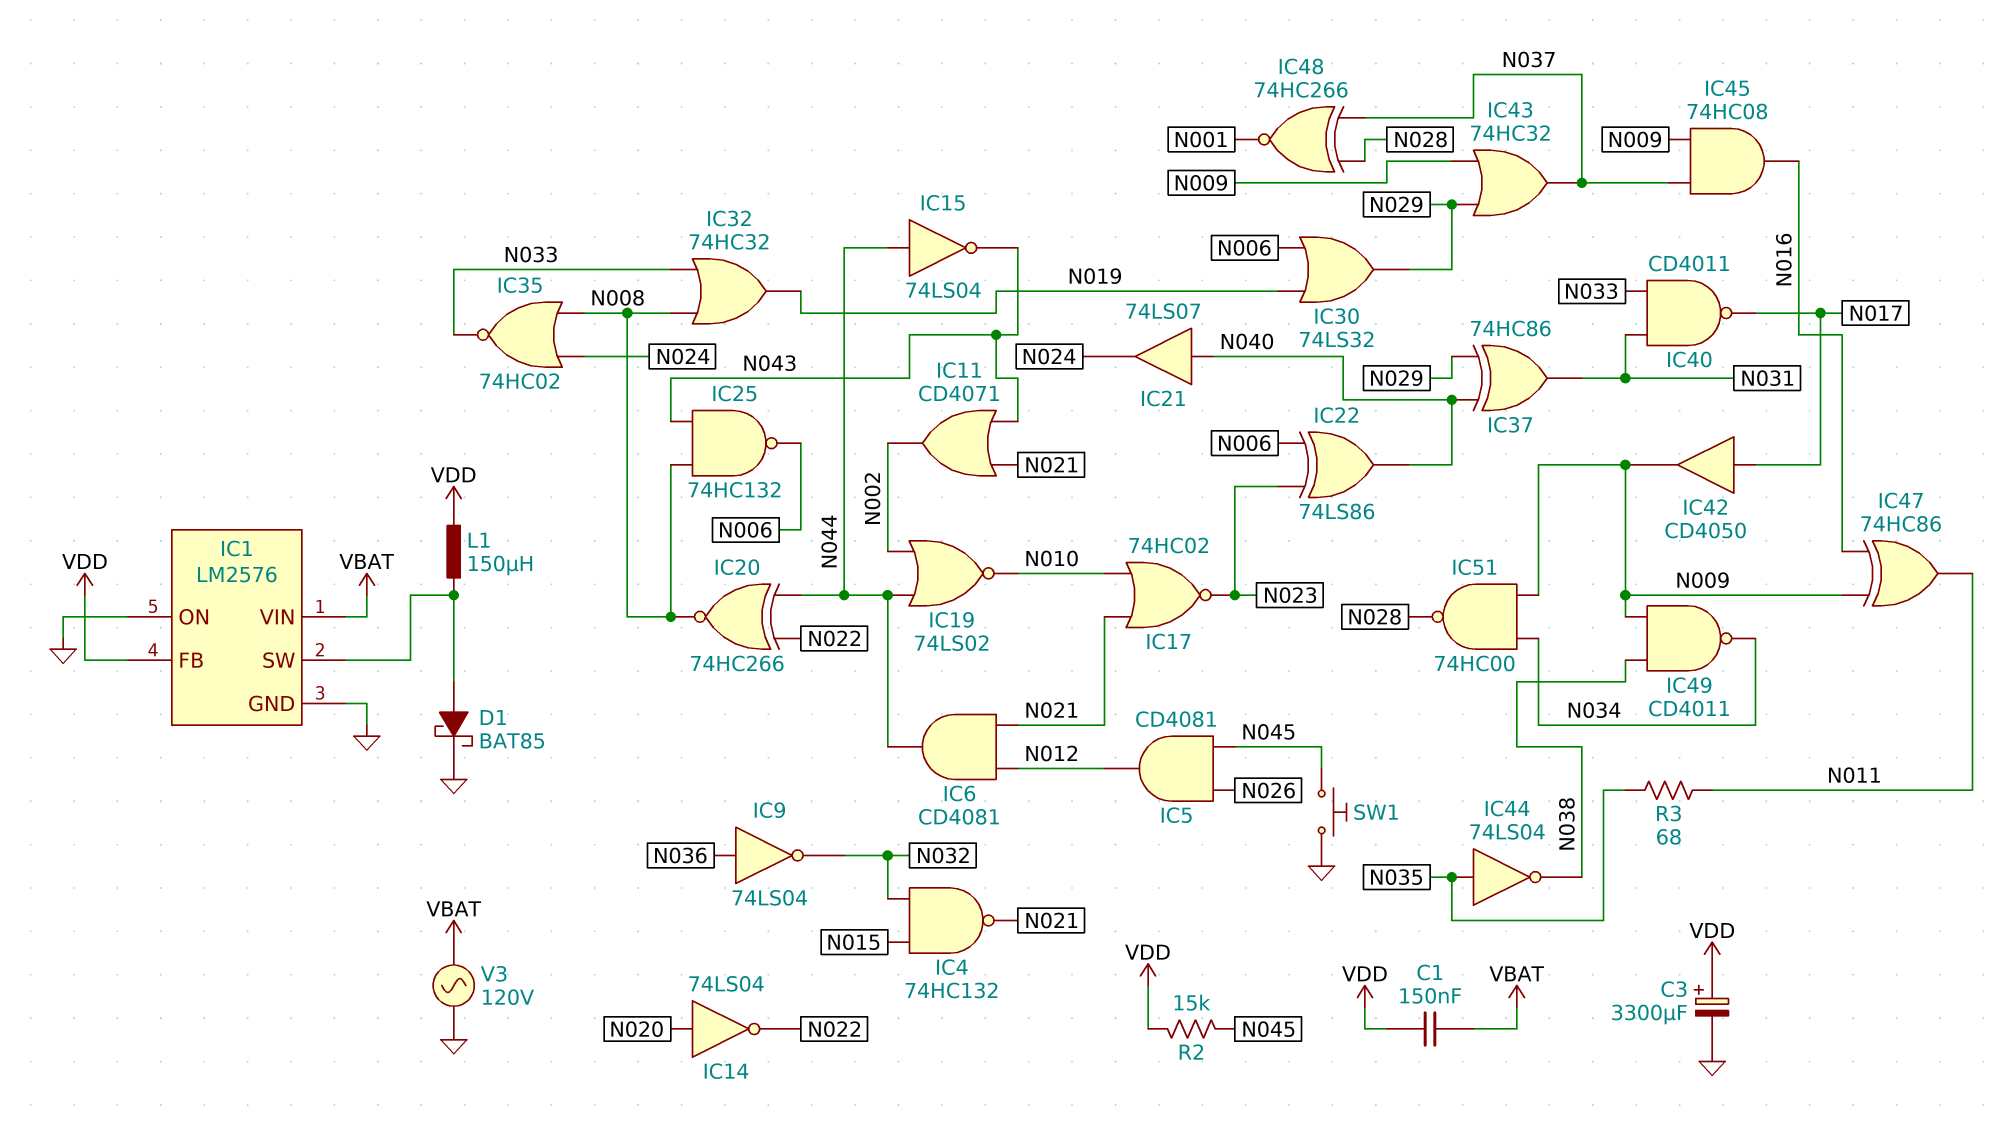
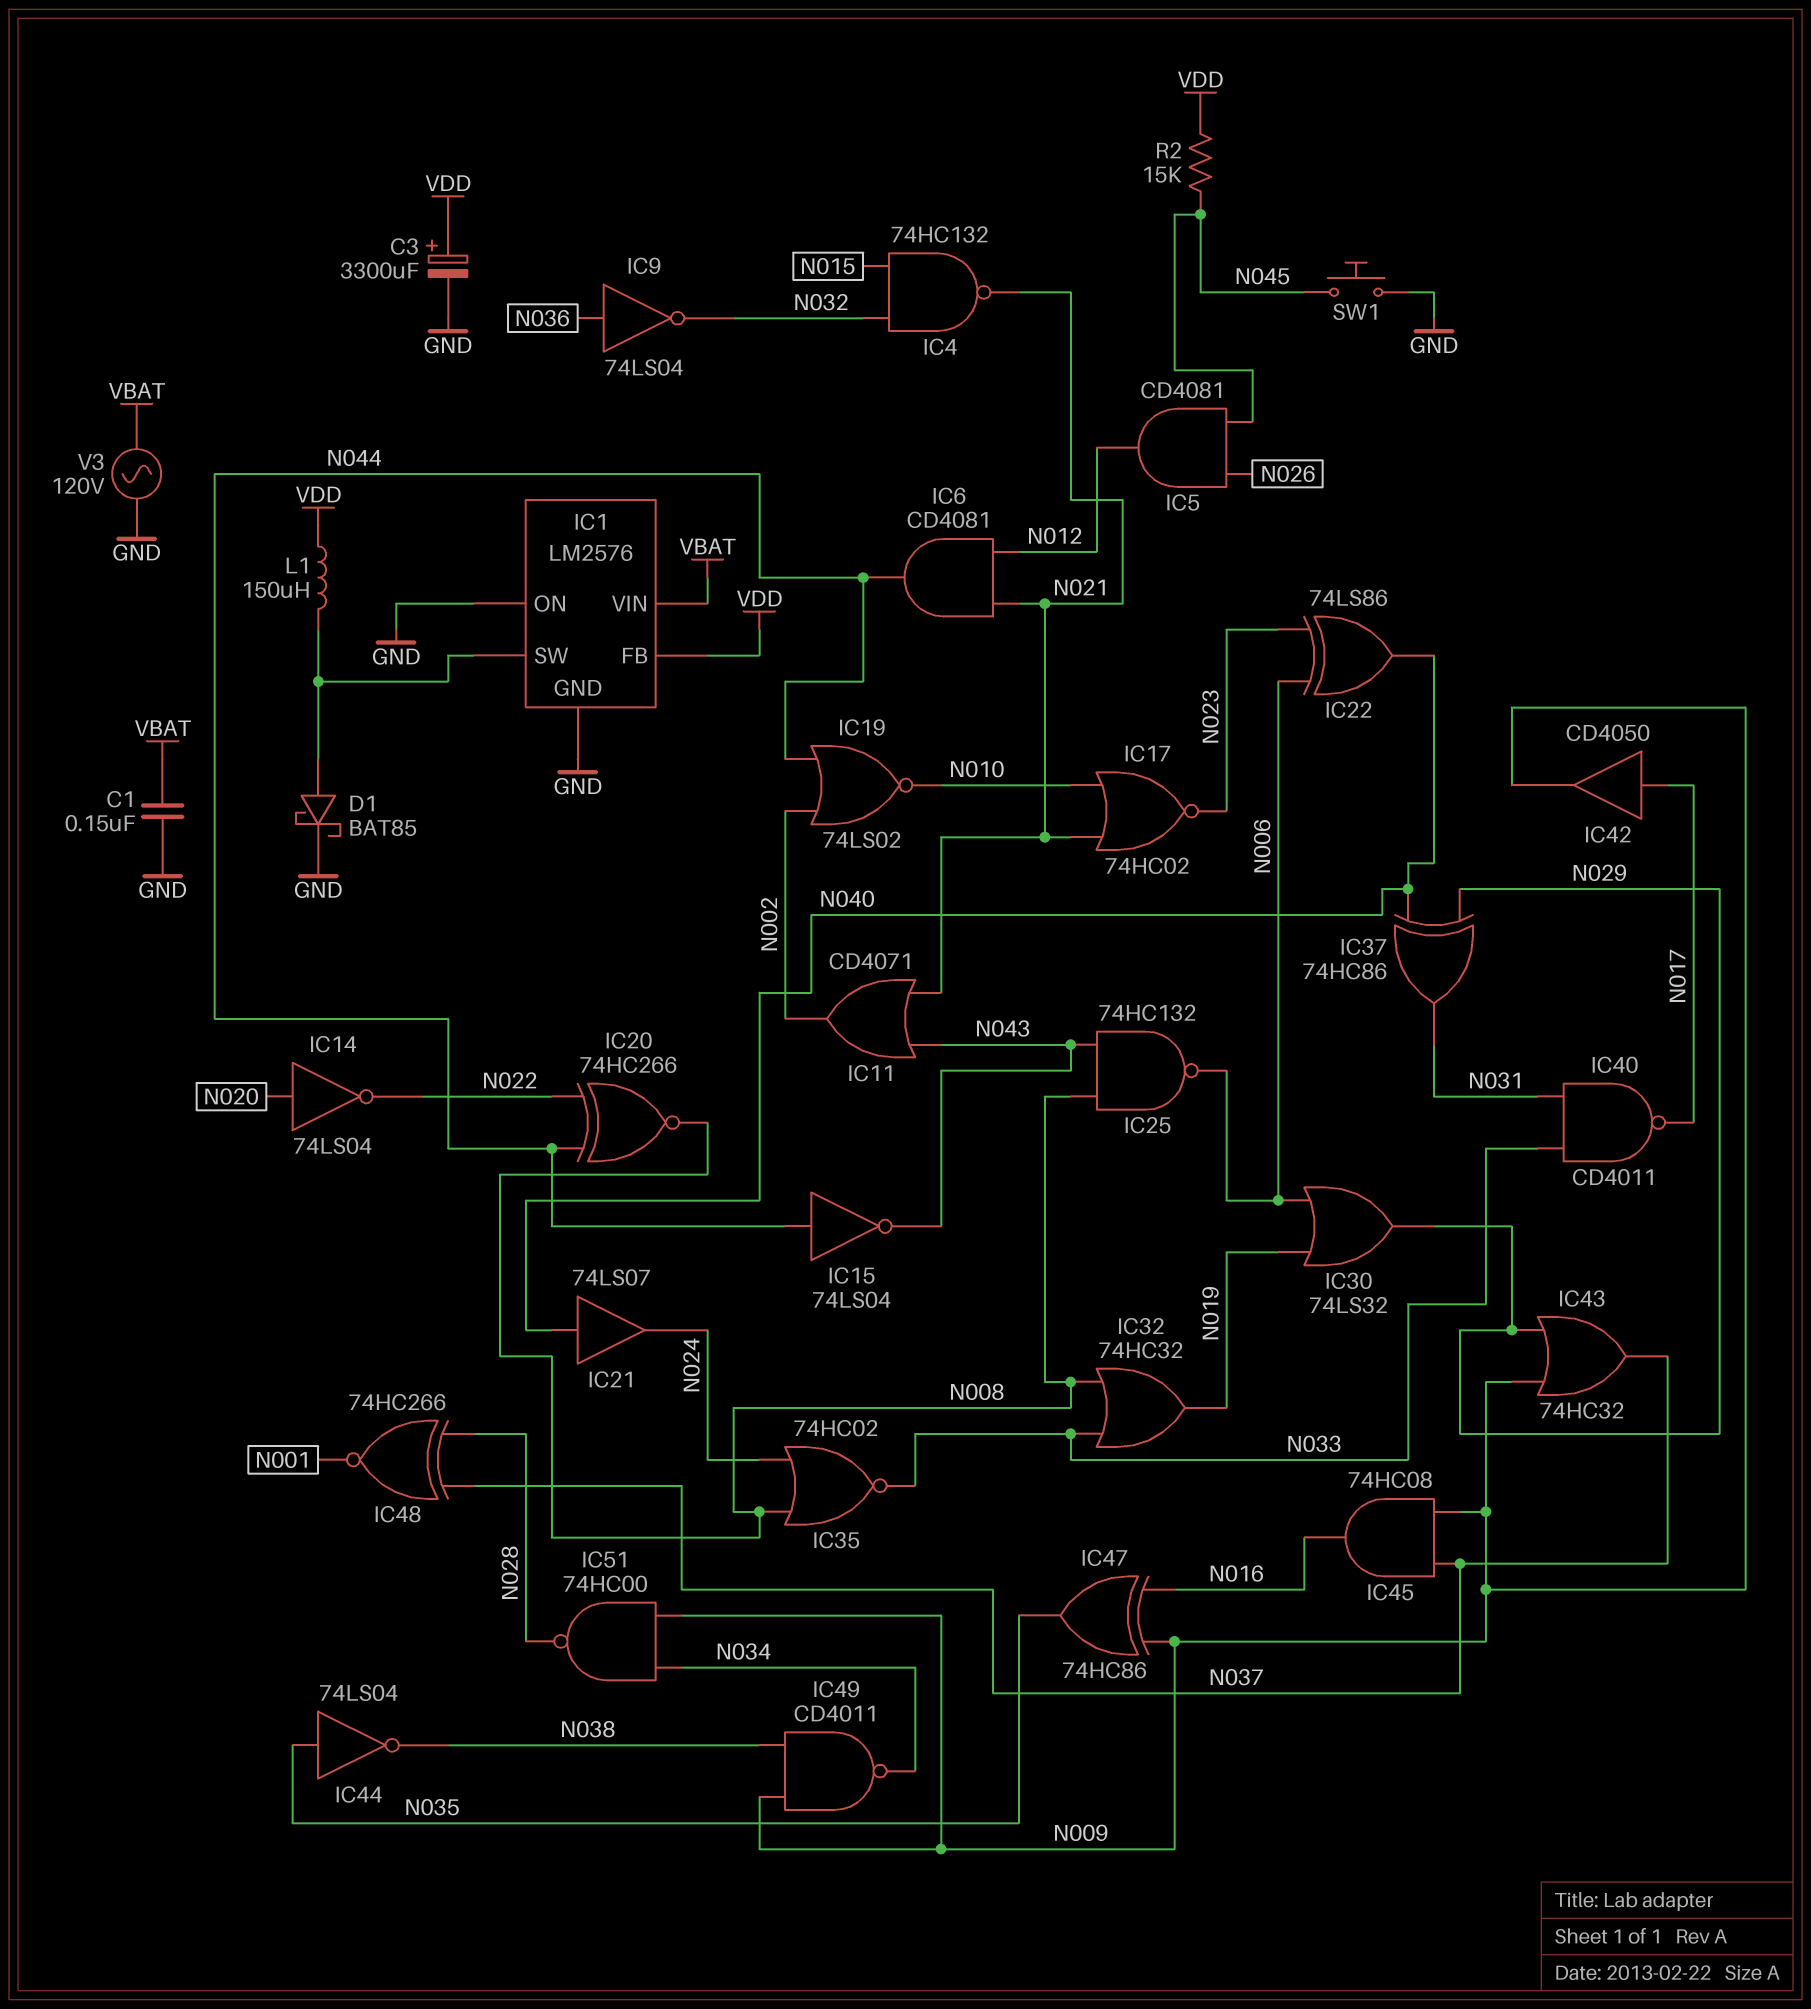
C1: 150nF (VBAT, VDD) -> 150nF (GND, VBAT)
IC47: XOR 74HC86 (in N009, in N016, out N011) -> XOR 74HC86 (in N009, in N016, out N035)
R3: 68 (N011, N035) -> none

